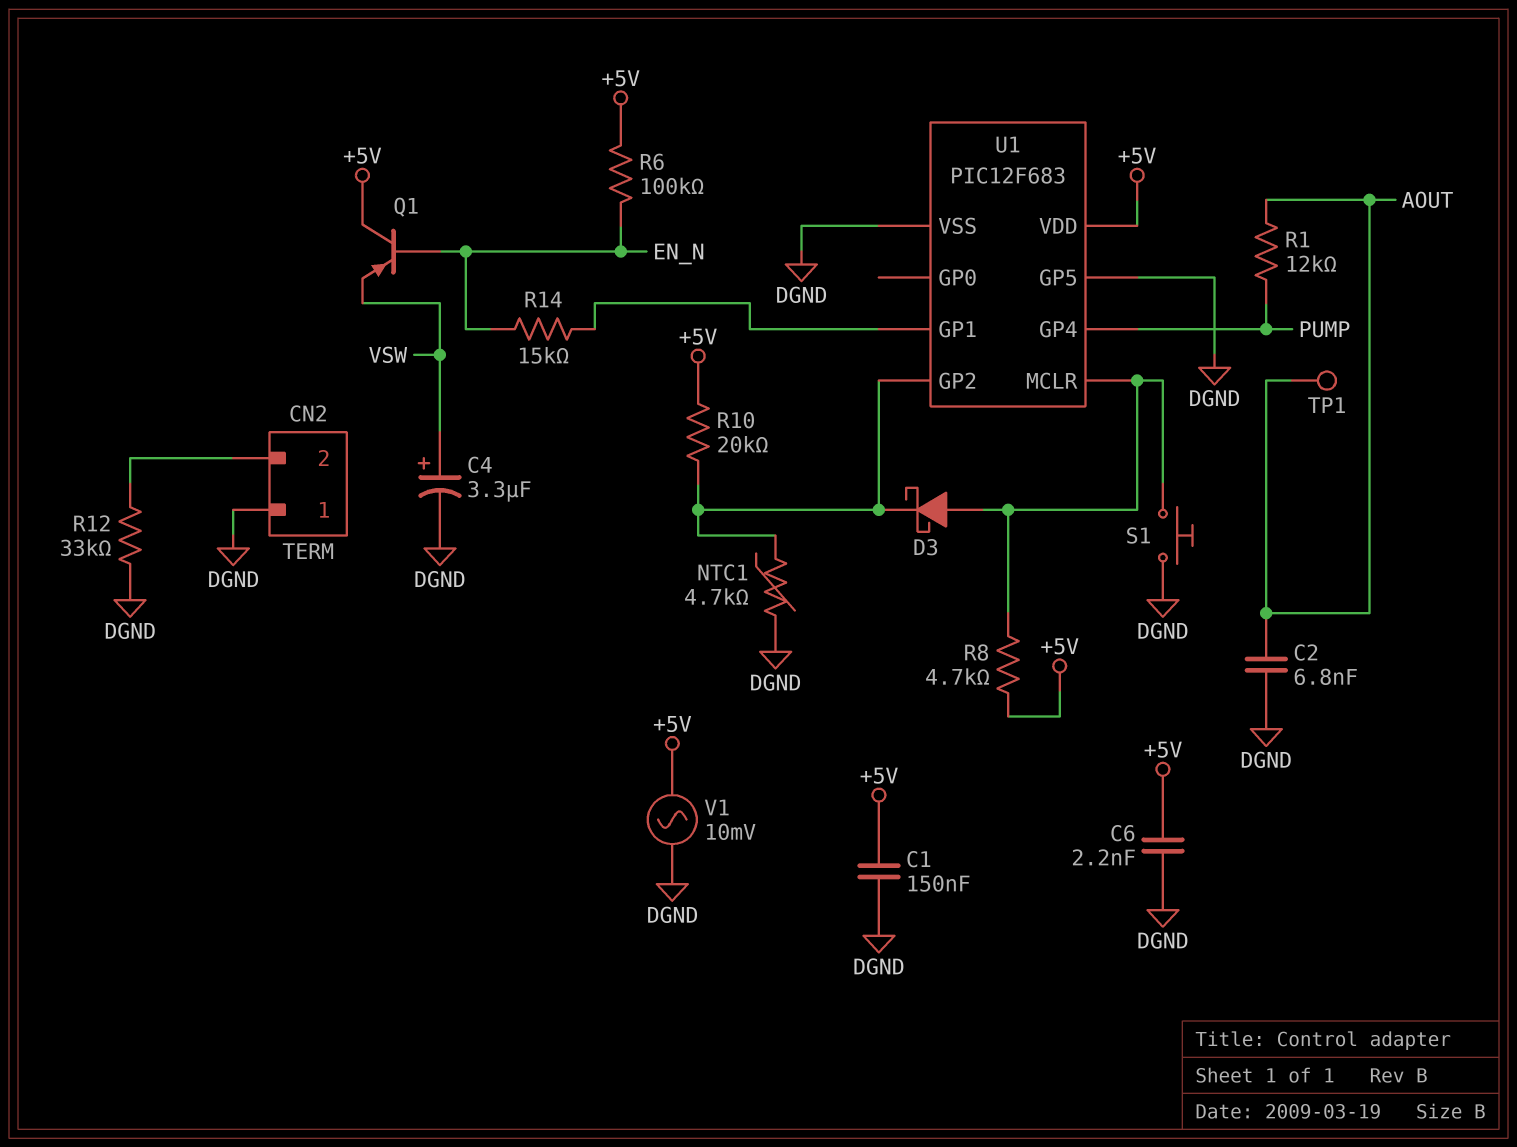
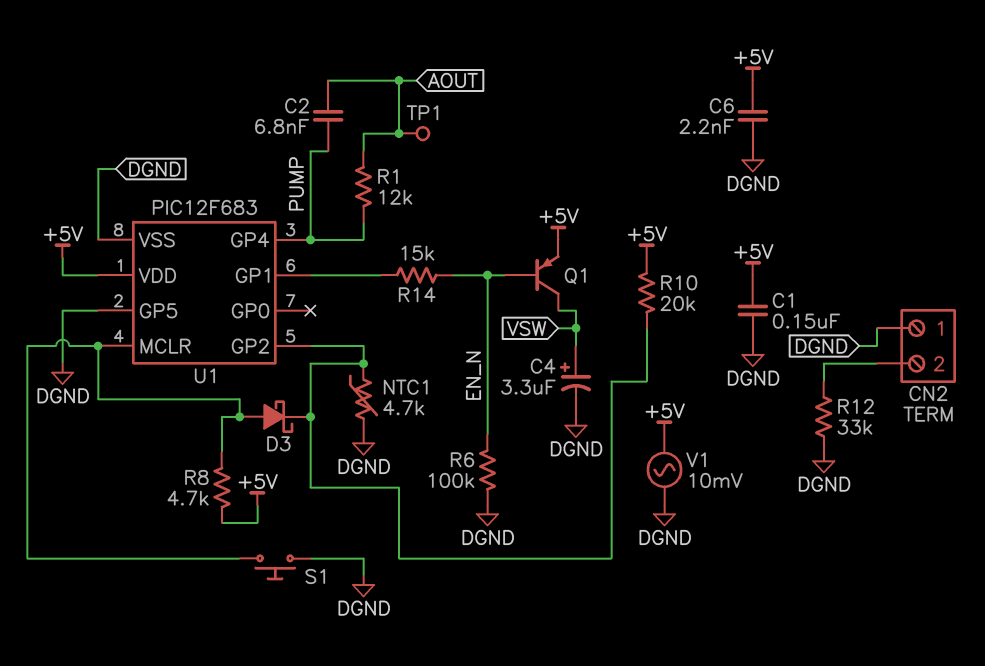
C2: 6.8nF (AOUT, DGND) -> 6.8nF (AOUT, PUMP)
Q1: PNP (B EN_N, C +5V, E VSW) -> PNP (B EN_N, C VSW, E +5V)
R6: 100k (+5V, EN_N) -> 100k (DGND, EN_N)

